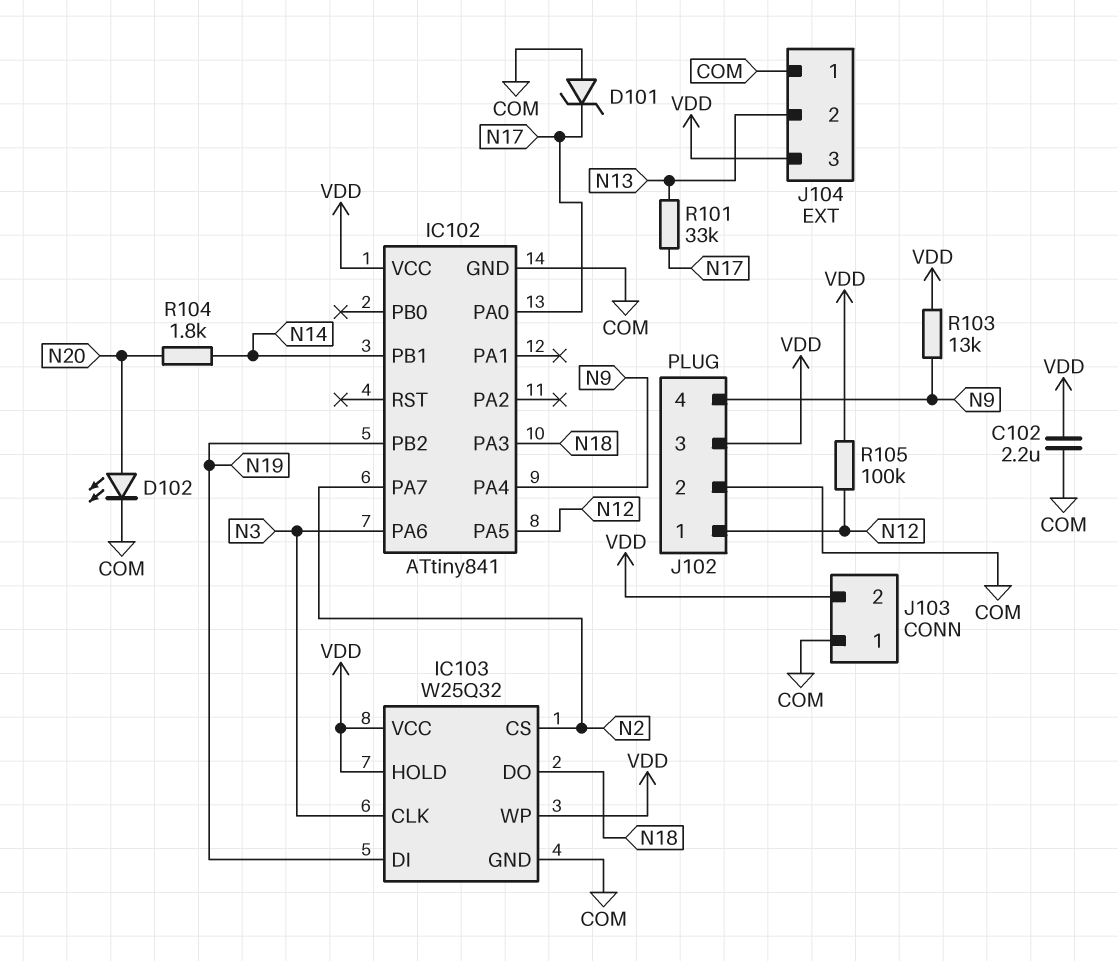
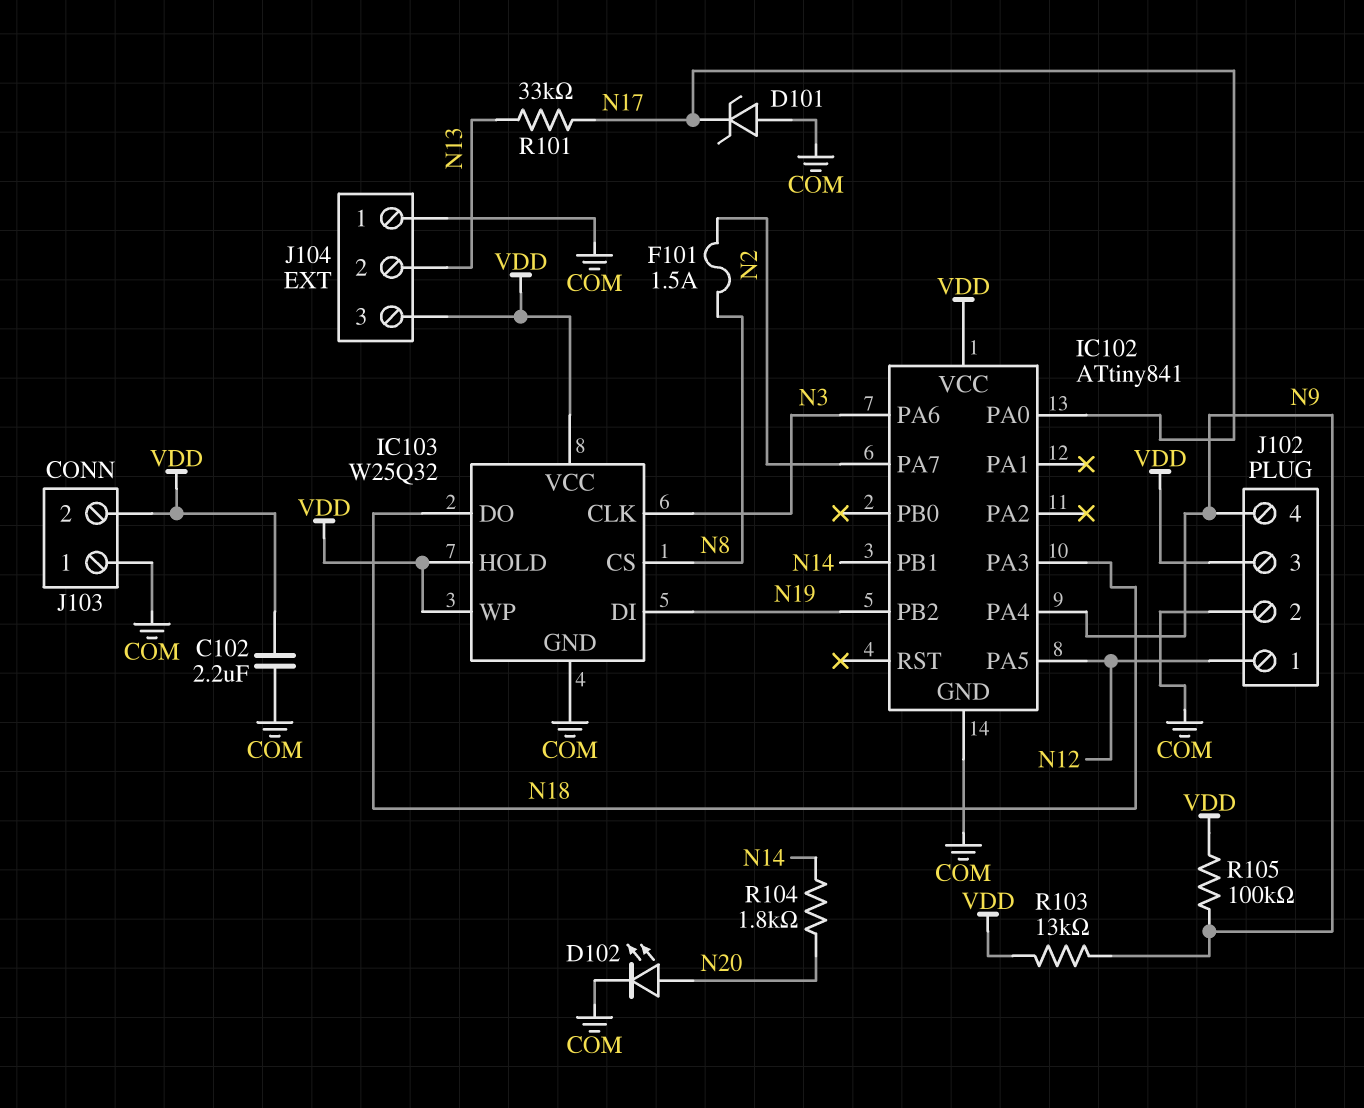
F101: none -> 1.5A (N2, N8)
IC103 pin CS: N2 -> N8
R105: 100k (N12, VDD) -> 100k (N9, VDD)

